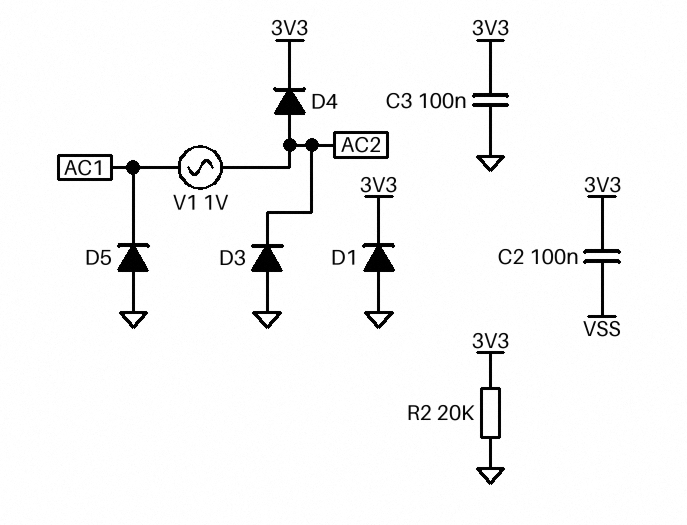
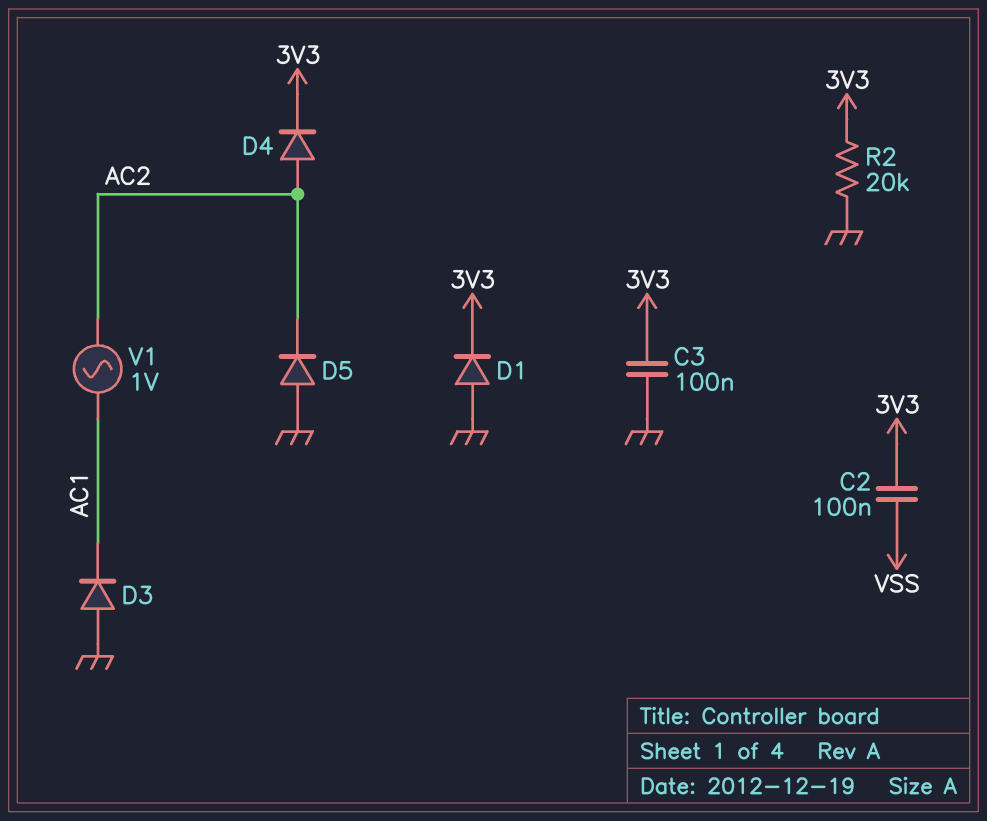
D3: diode (A GND, K AC2) -> diode (A GND, K AC1)
D5: diode (A GND, K AC1) -> diode (A GND, K AC2)

